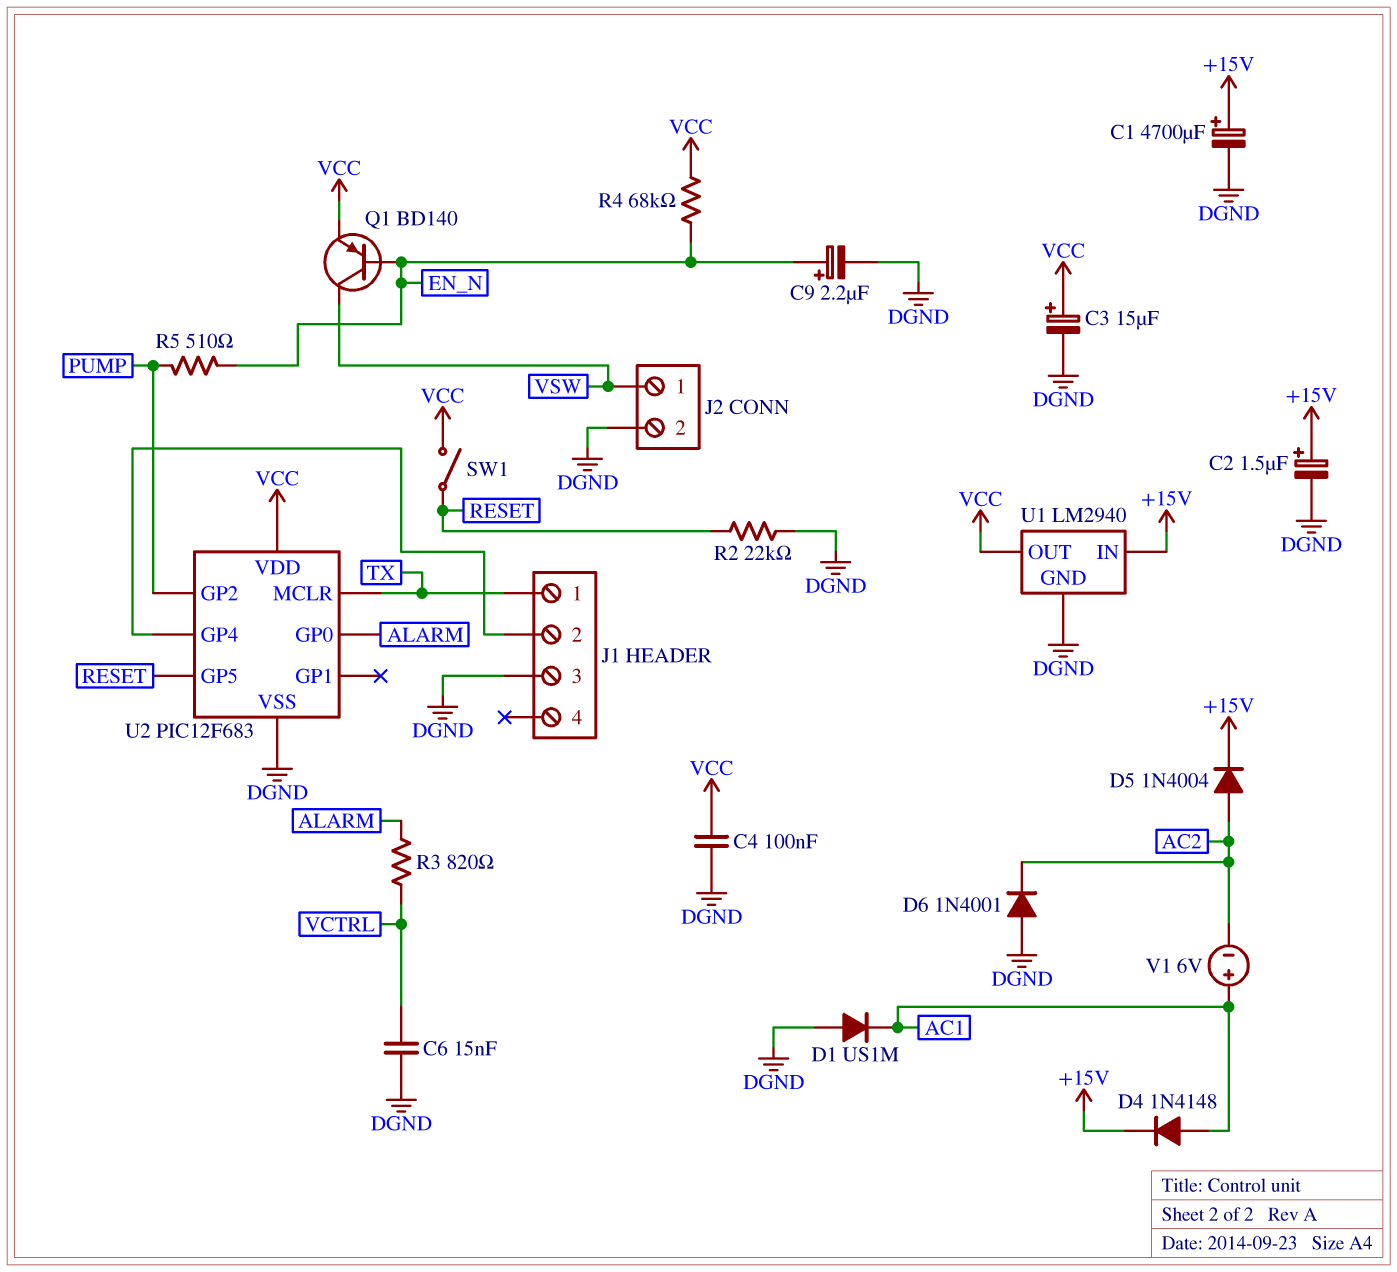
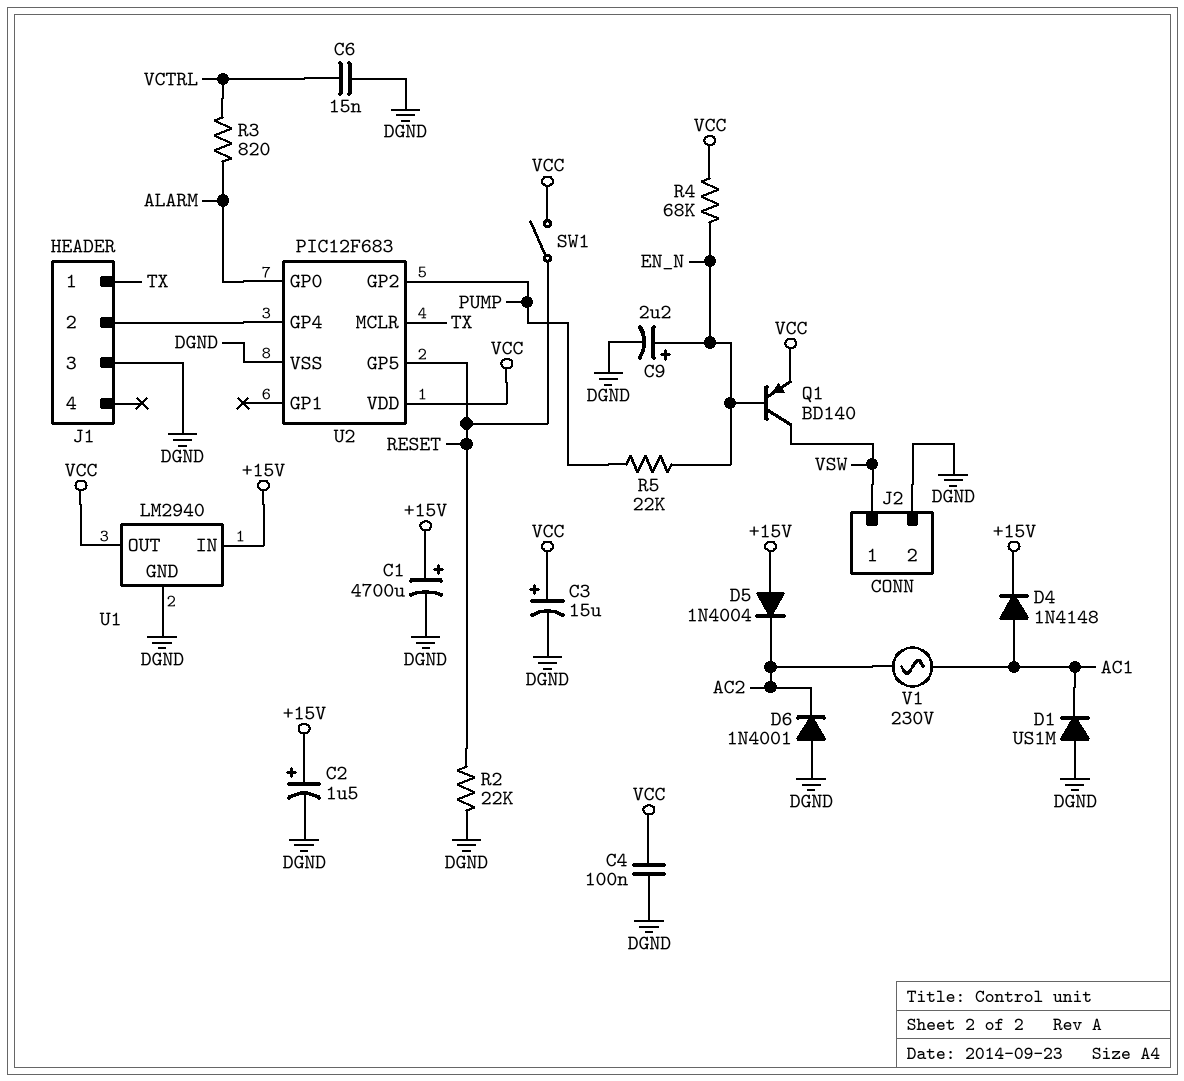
D5: diode 1N4004 (A AC2, K +15V) -> diode 1N4004 (A +15V, K AC2)
R5: 510 (EN_N, PUMP) -> 22k (EN_N, PUMP)
V1: 6V (plus AC1, minus AC2) -> AC 230V (AC1, AC2)

